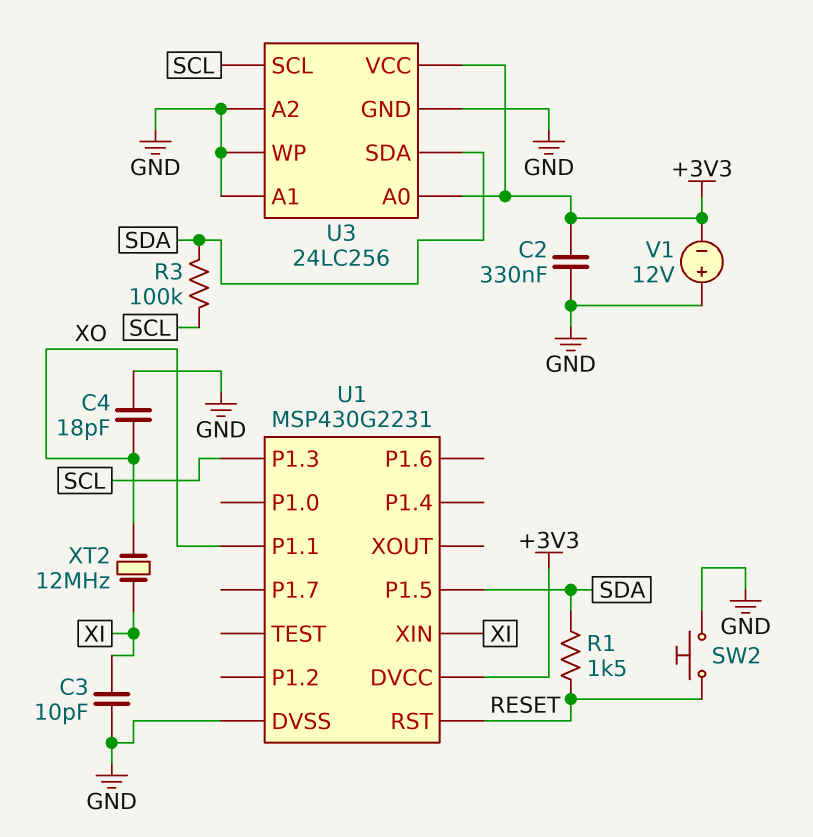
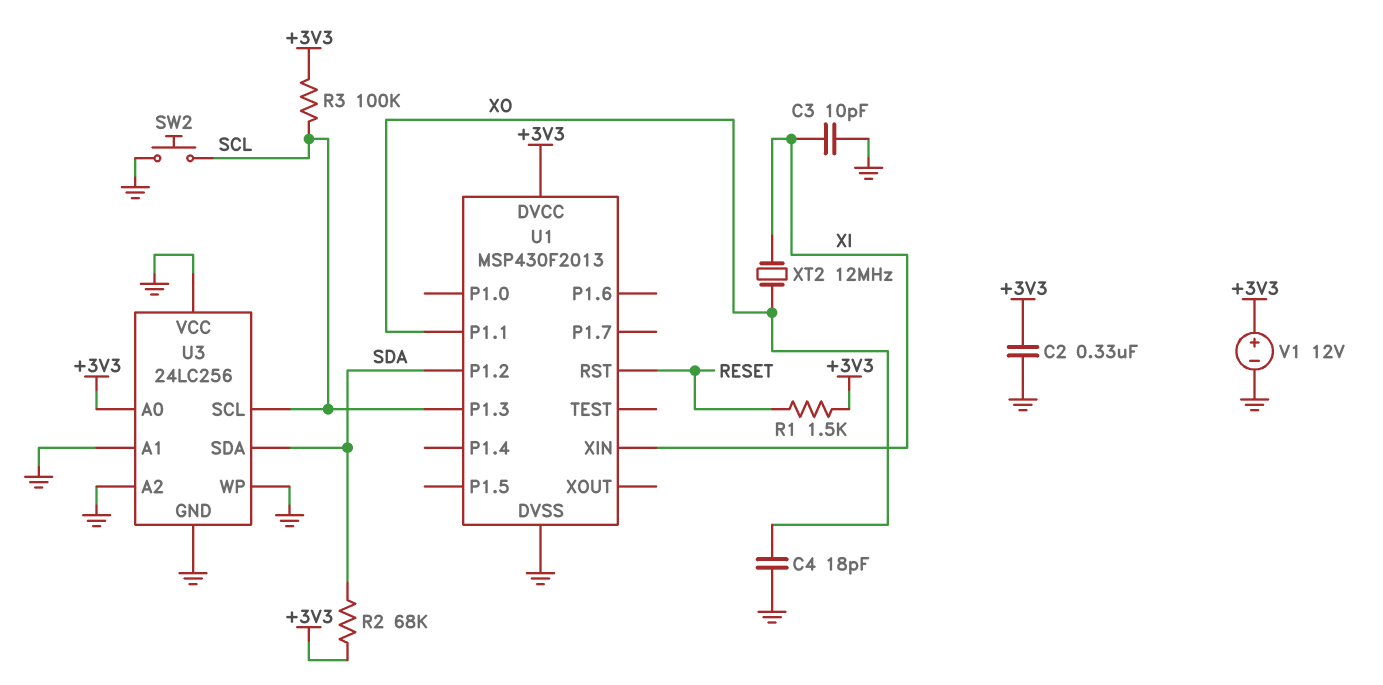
R1: 1.5k (RESET, SDA) -> 1.5k (+3V3, RESET)
R2: none -> 68k (+3V3, SDA)
R3: 100k (SCL, SDA) -> 100k (+3V3, SCL)
SW2: button (GND, RESET) -> button (GND, SCL)
U1: MSP430G2231 -> MSP430F2013
U1 pin P1.2: none -> SDA
U1 pin P1.5: SDA -> none
U3 pin VCC: +3V3 -> GND
V1: 12V (plus GND, minus +3V3) -> 12V (plus +3V3, minus GND)

